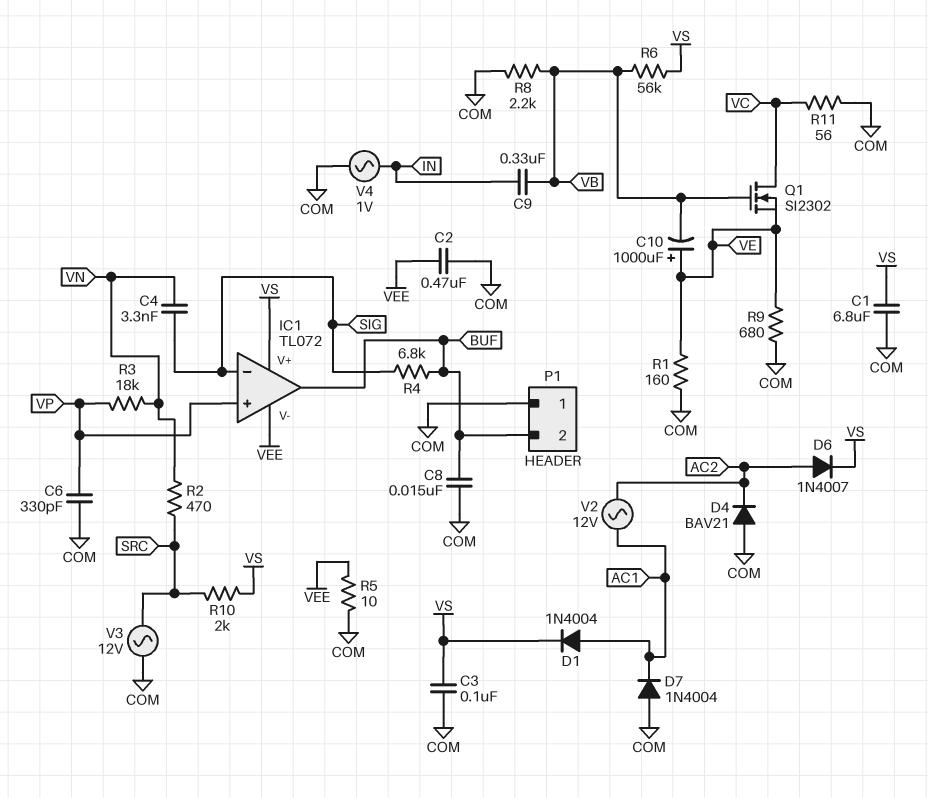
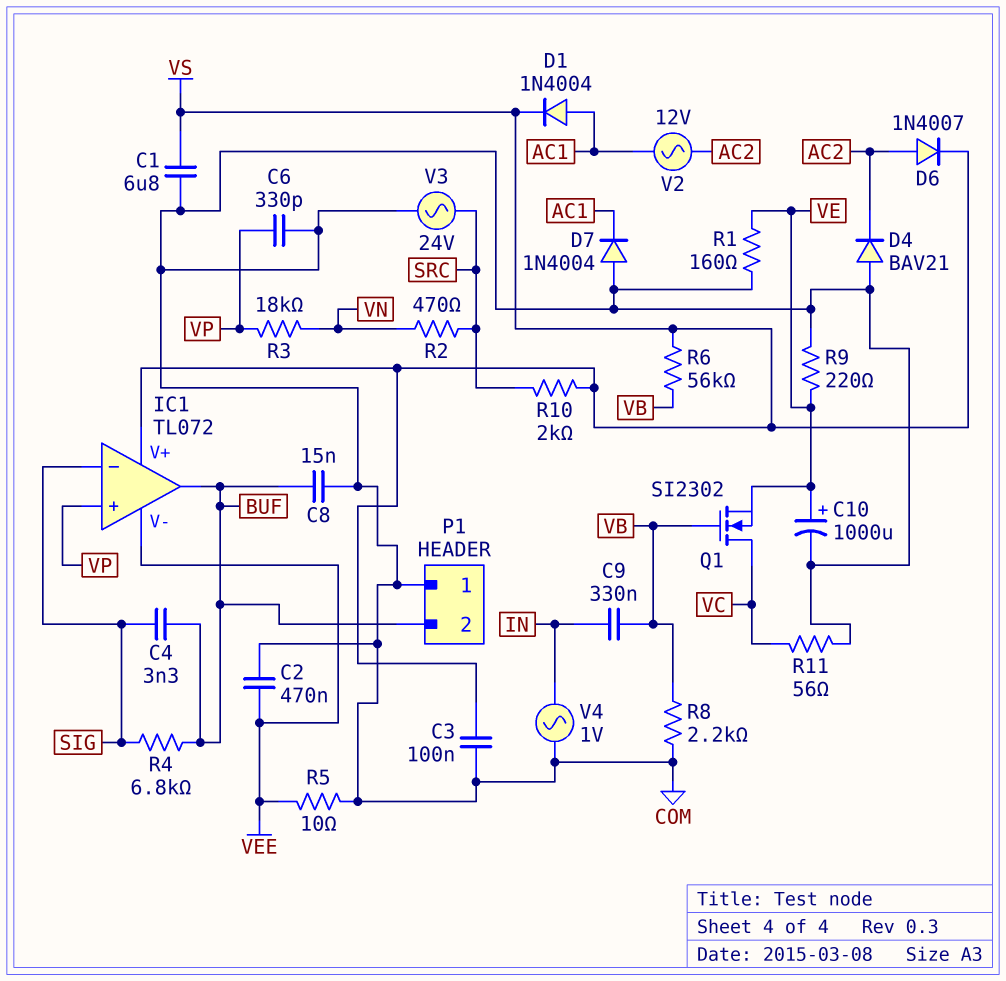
C4: 3.3nF (SIG, VN) -> 3.3nF (BUF, SIG)
C10: 1000uF (plus VE, minus VB) -> 1000uF (plus VE, minus COM)
R9: 680 (COM, VE) -> 220 (COM, VE)
V3: AC 12V (COM, SRC) -> AC 24V (COM, SRC)

